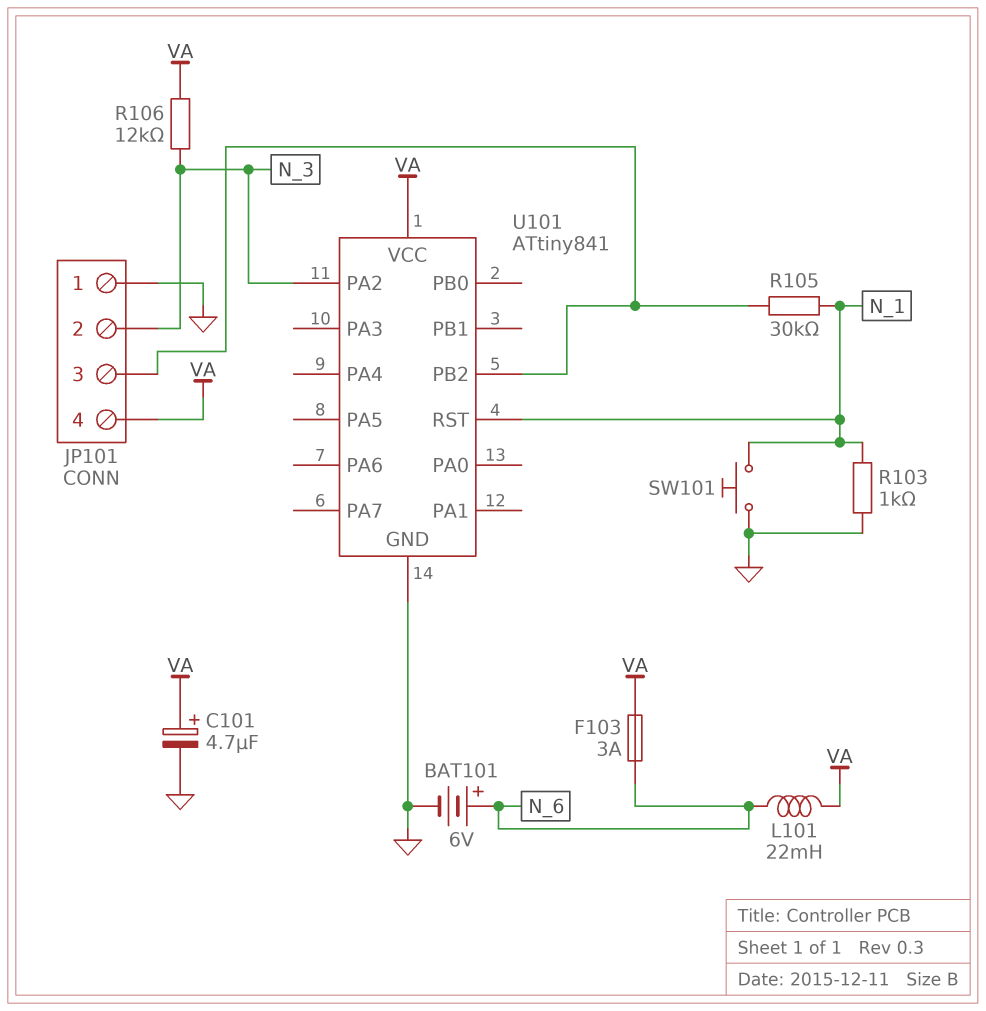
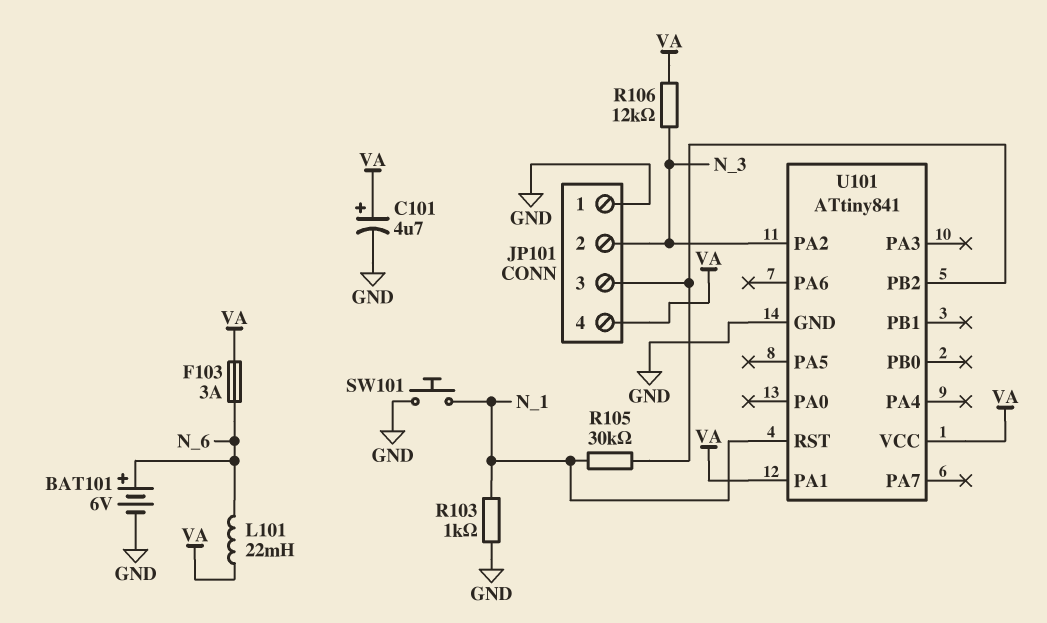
U101 pin PA1: none -> VA

